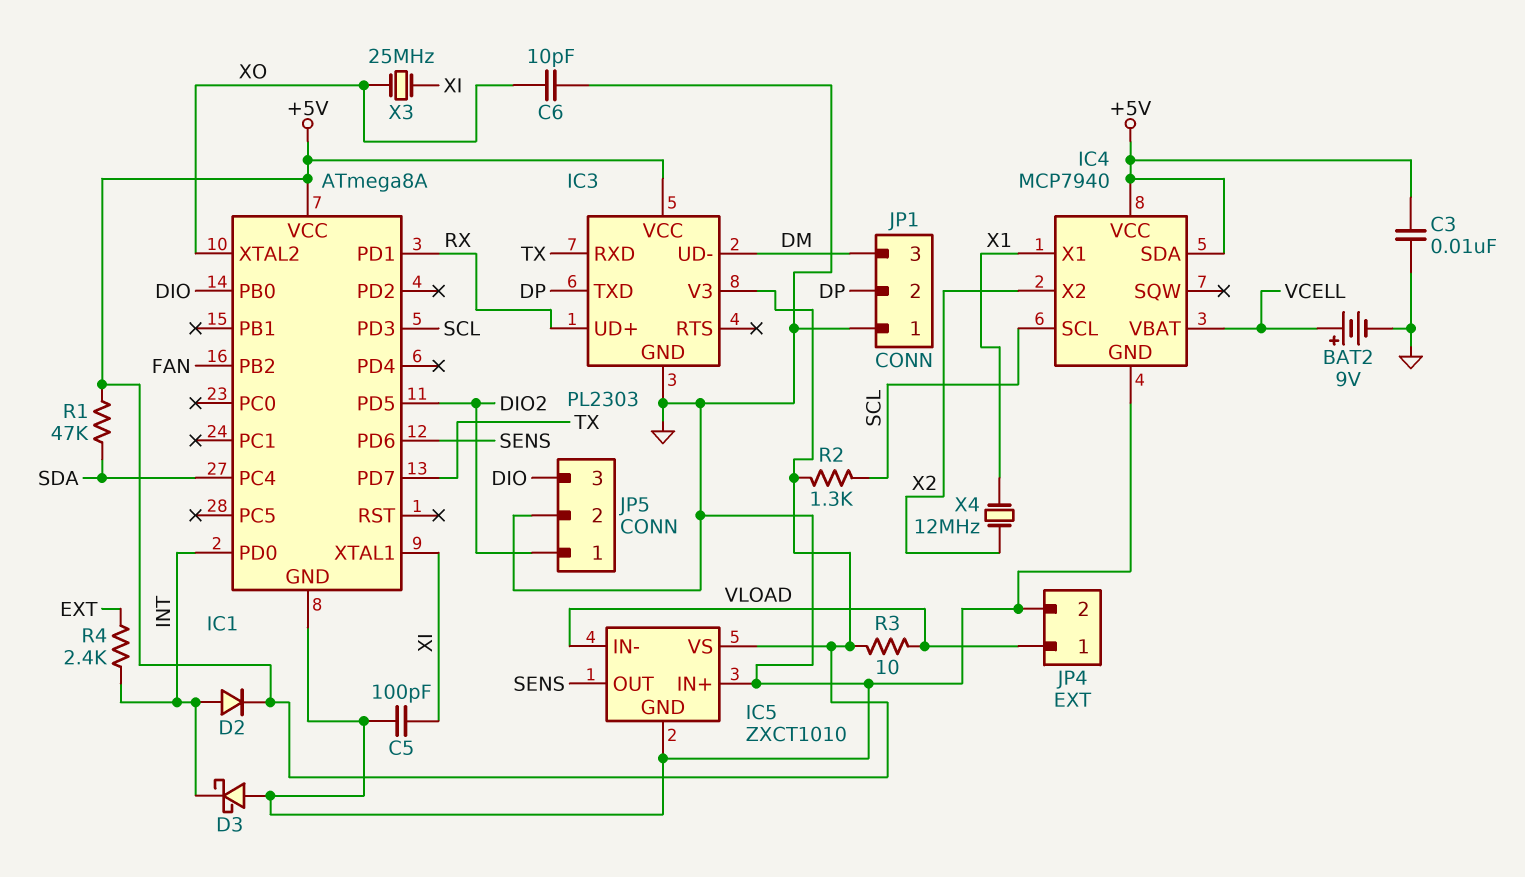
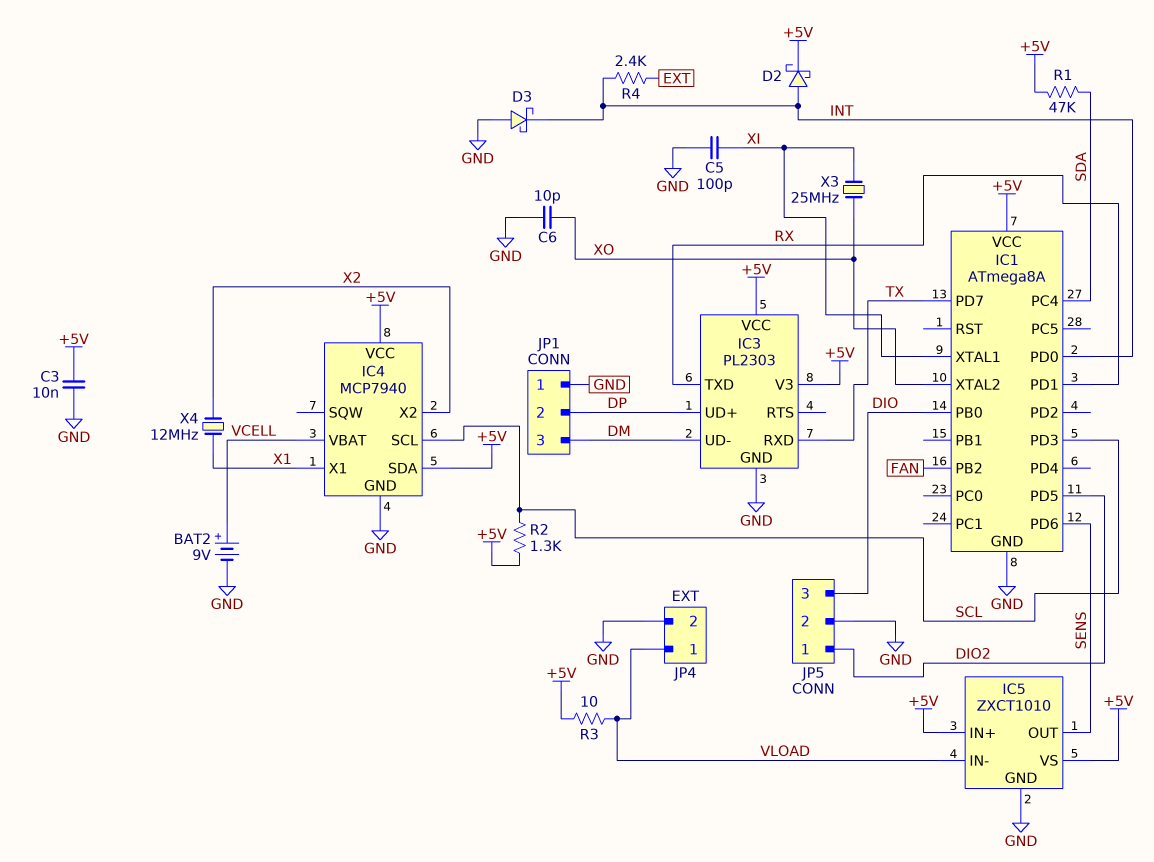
D2: diode (A INT, K +5V) -> schottky (A INT, K +5V)
IC3 pin TXD: DP -> RX
IC3 pin UD+: RX -> DP
IC5 pin IN+: GND -> +5V

